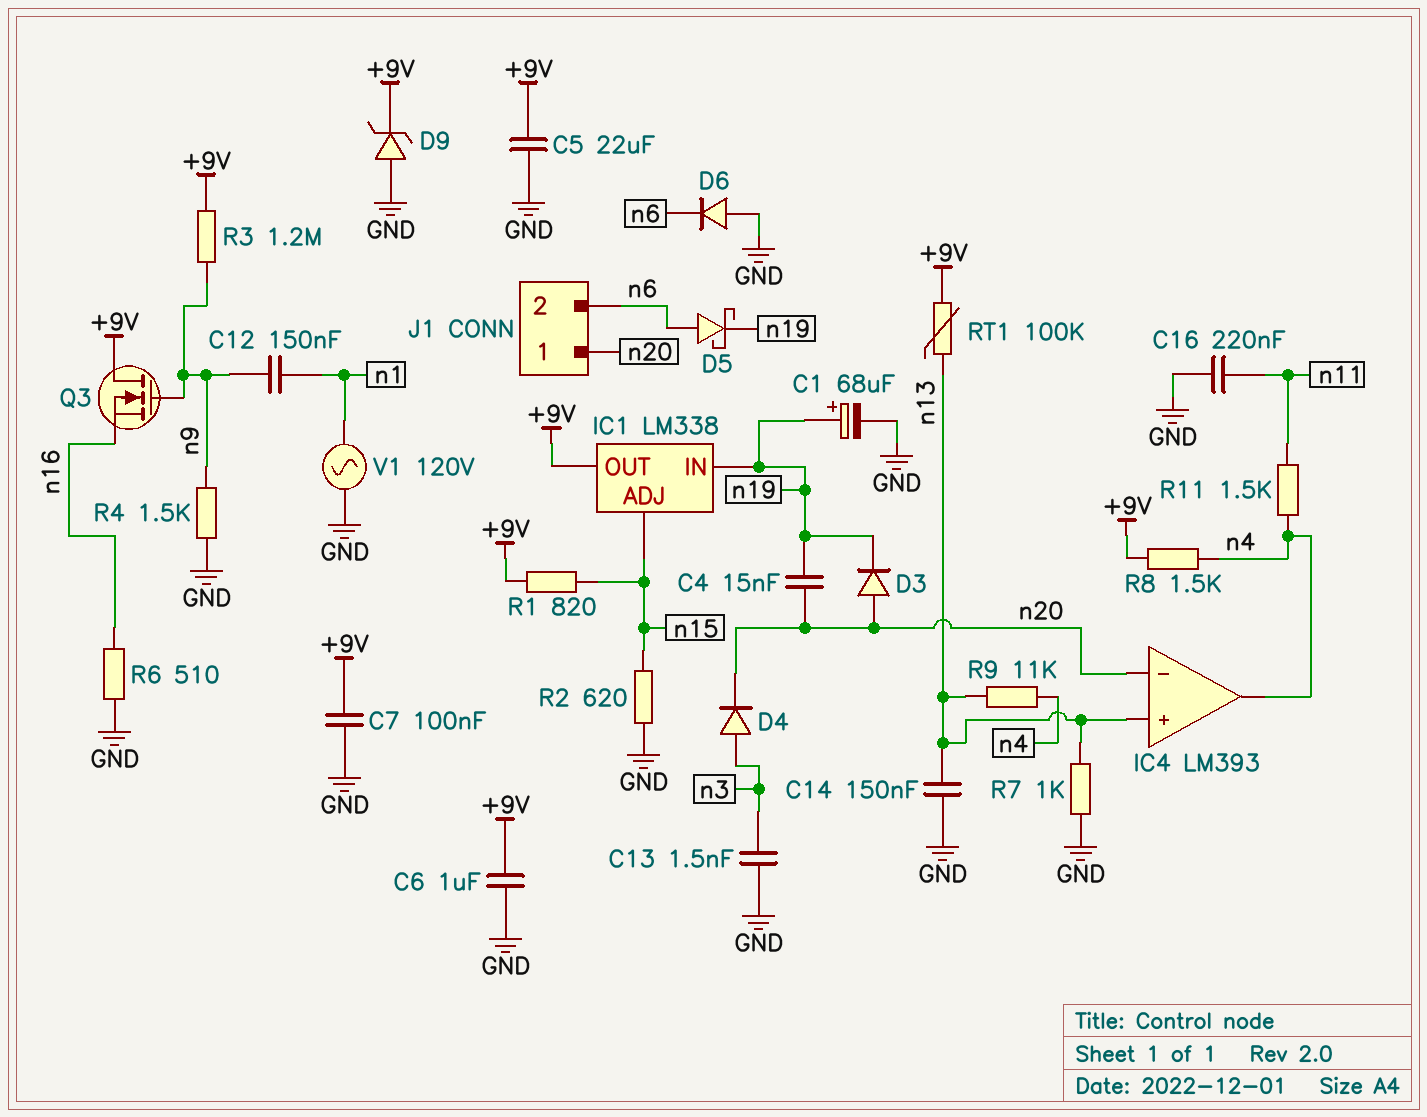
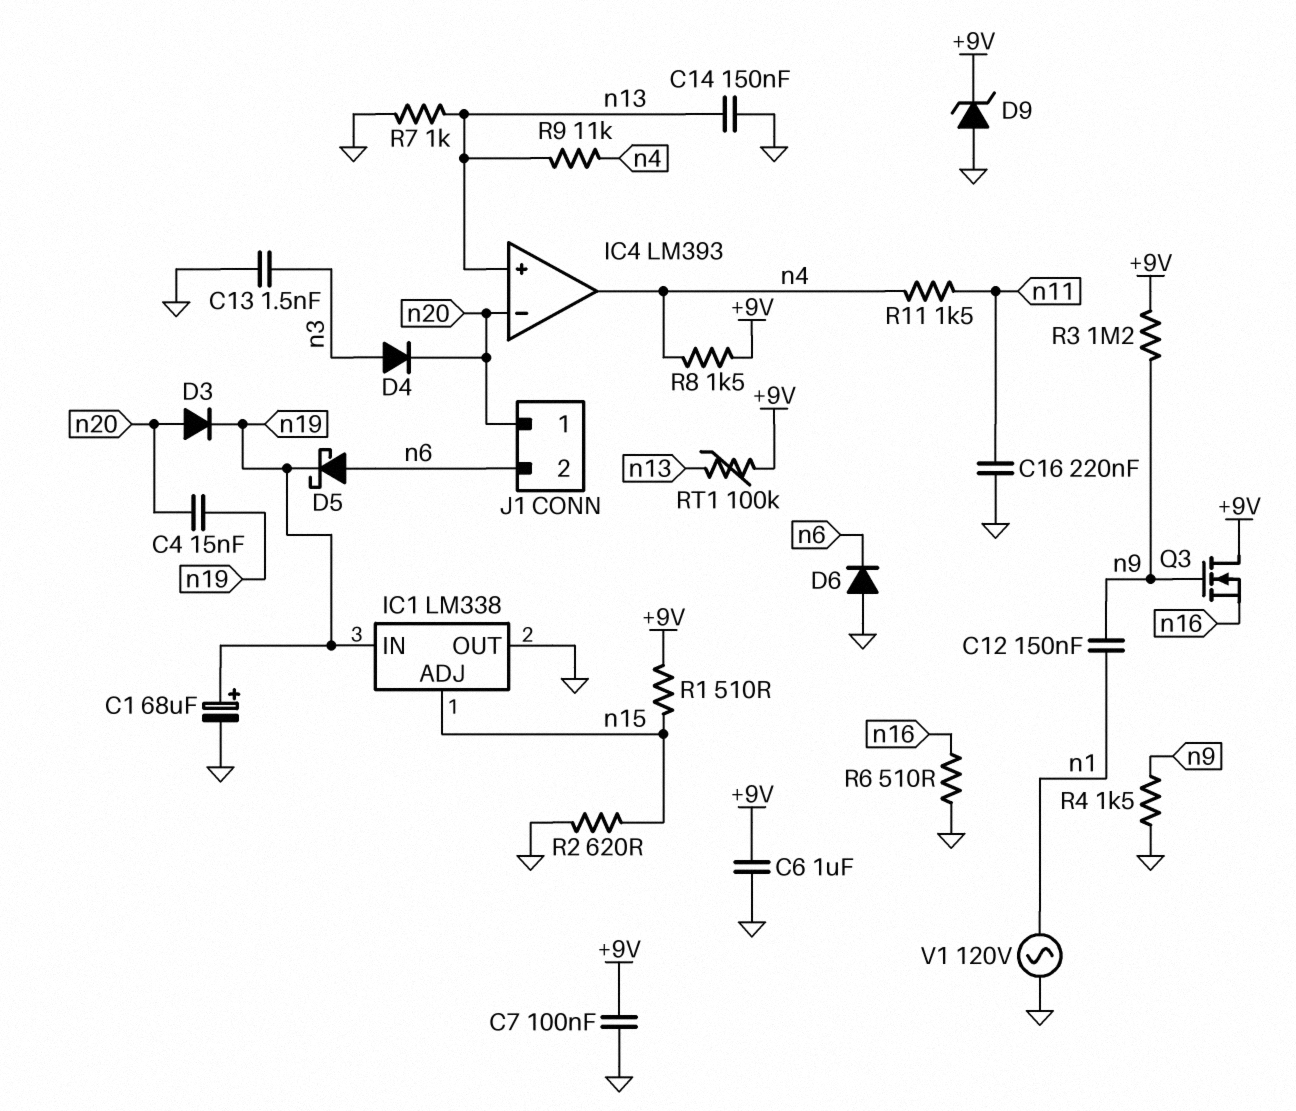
C5: 22uF (+9V, GND) -> none
IC1 pin OUT: +9V -> GND
R1: 820 (+9V, n15) -> 510 (+9V, n15)

